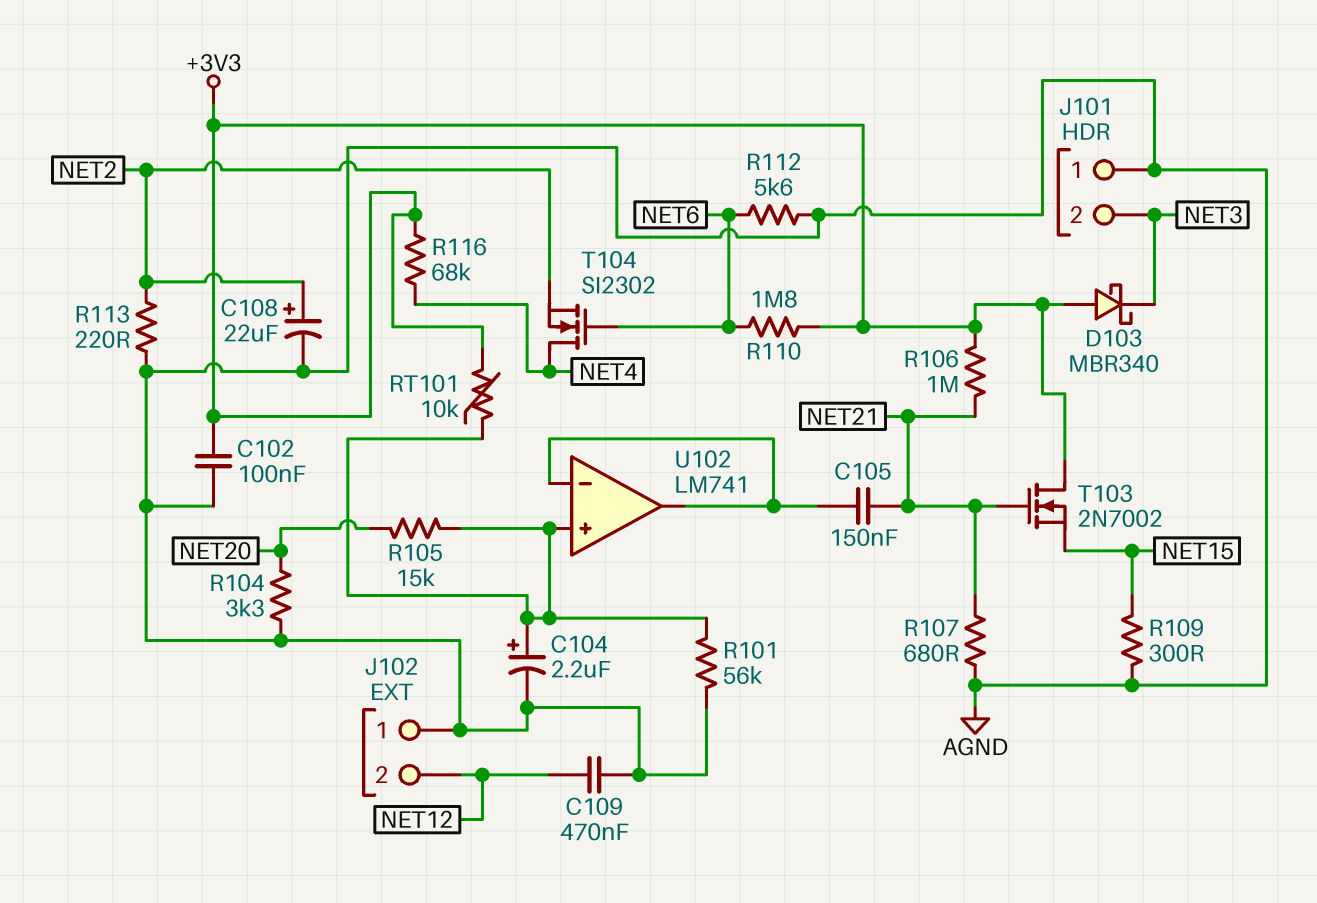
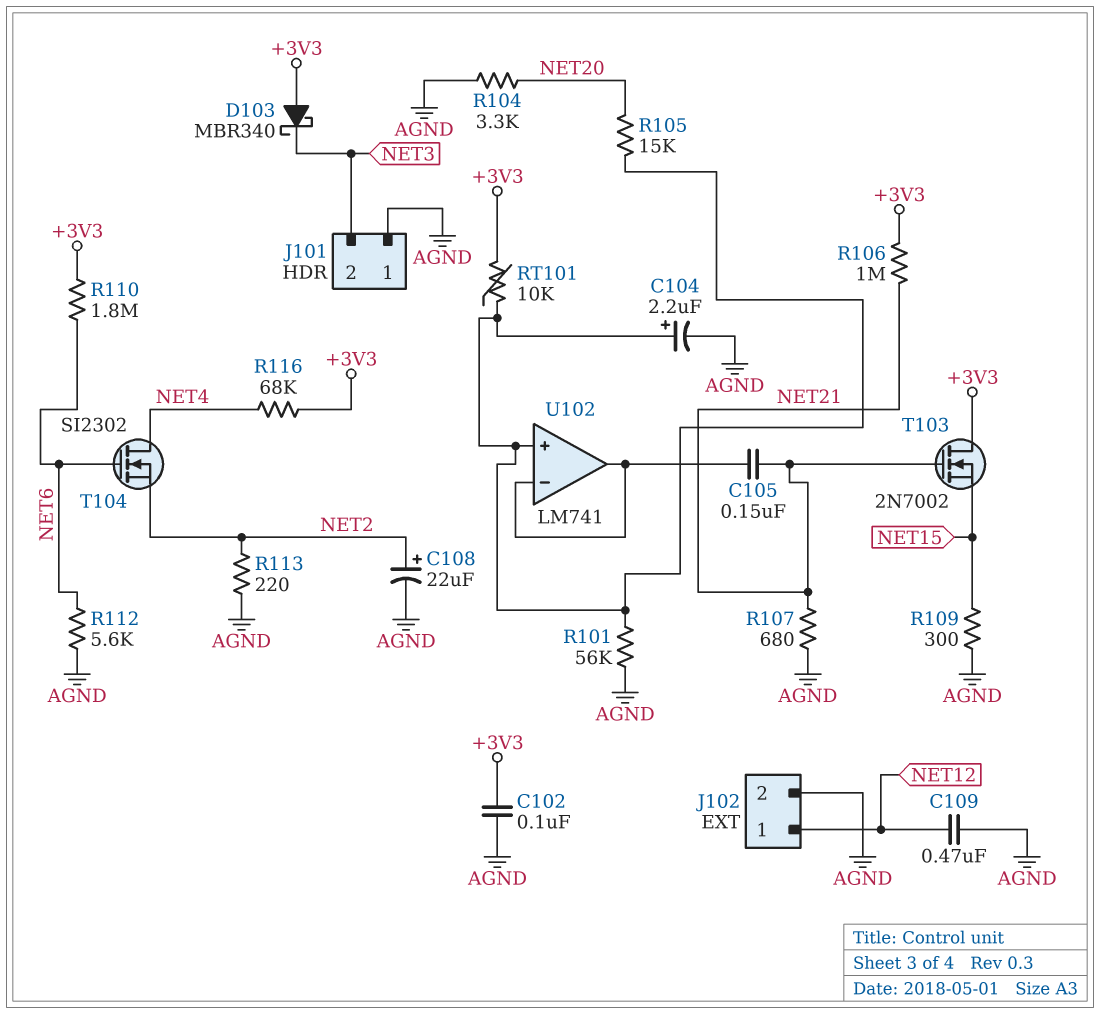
J102 pin 1: AGND -> NET12
J102 pin 2: NET12 -> AGND

